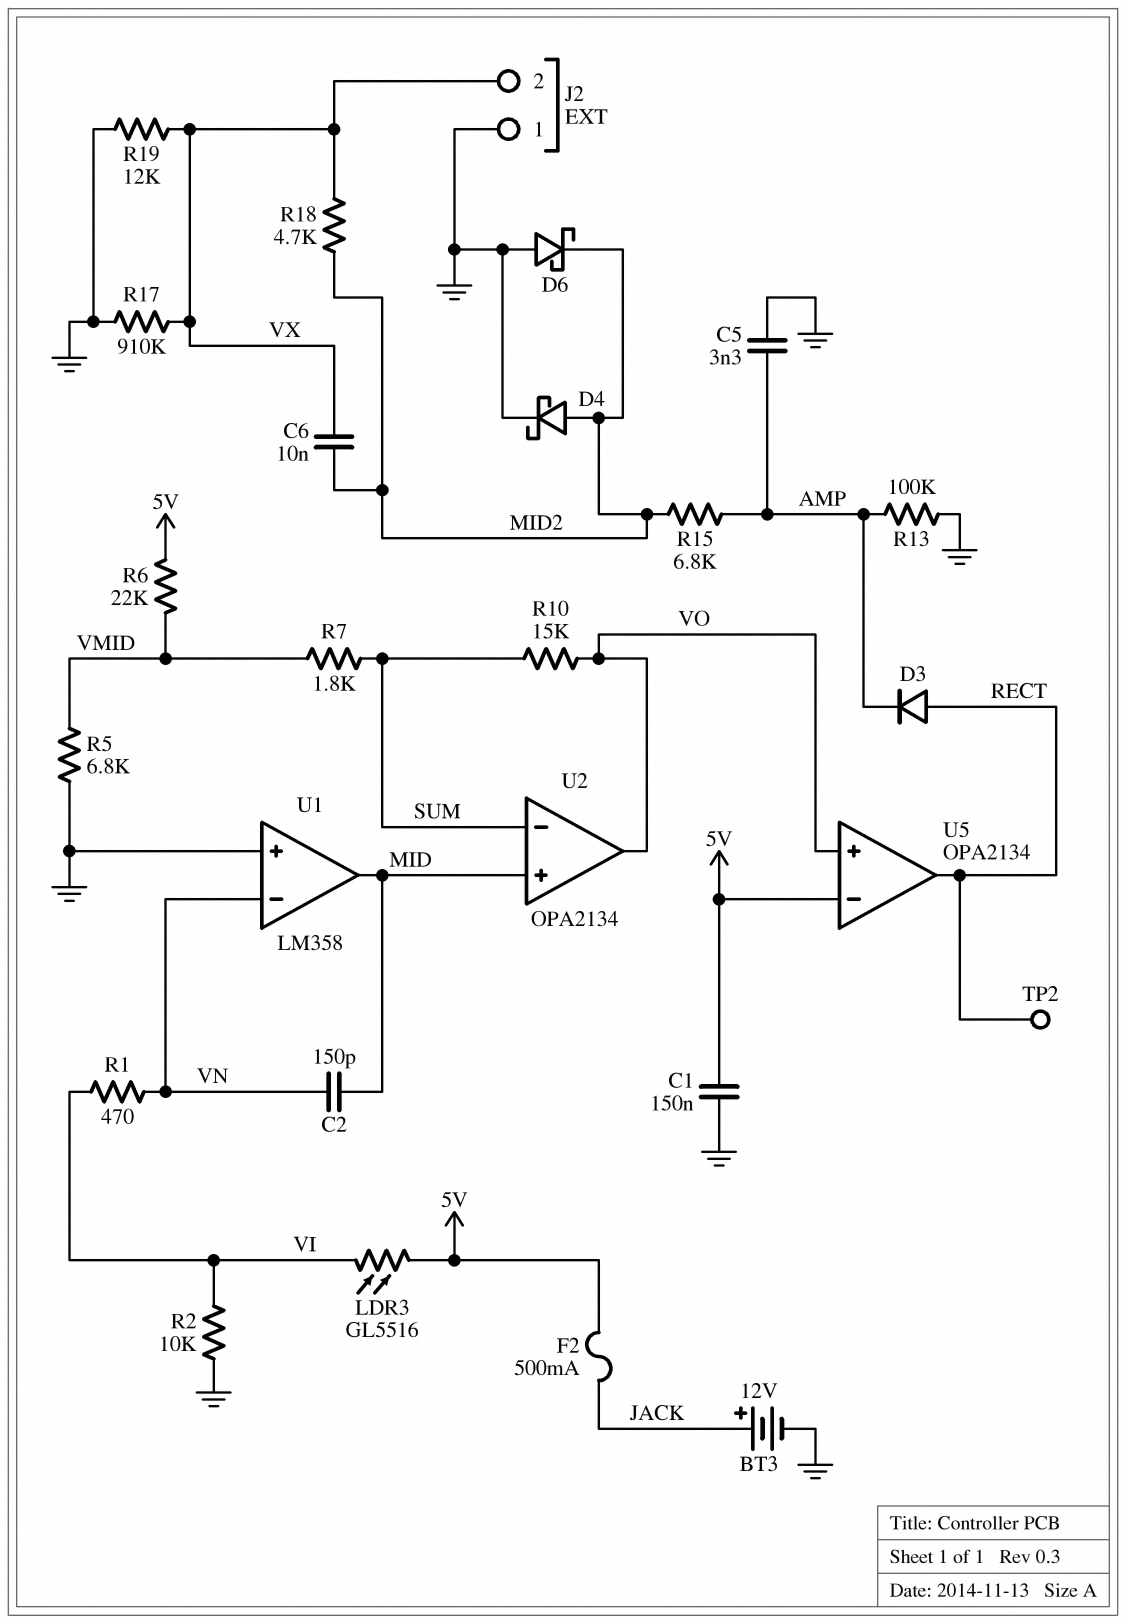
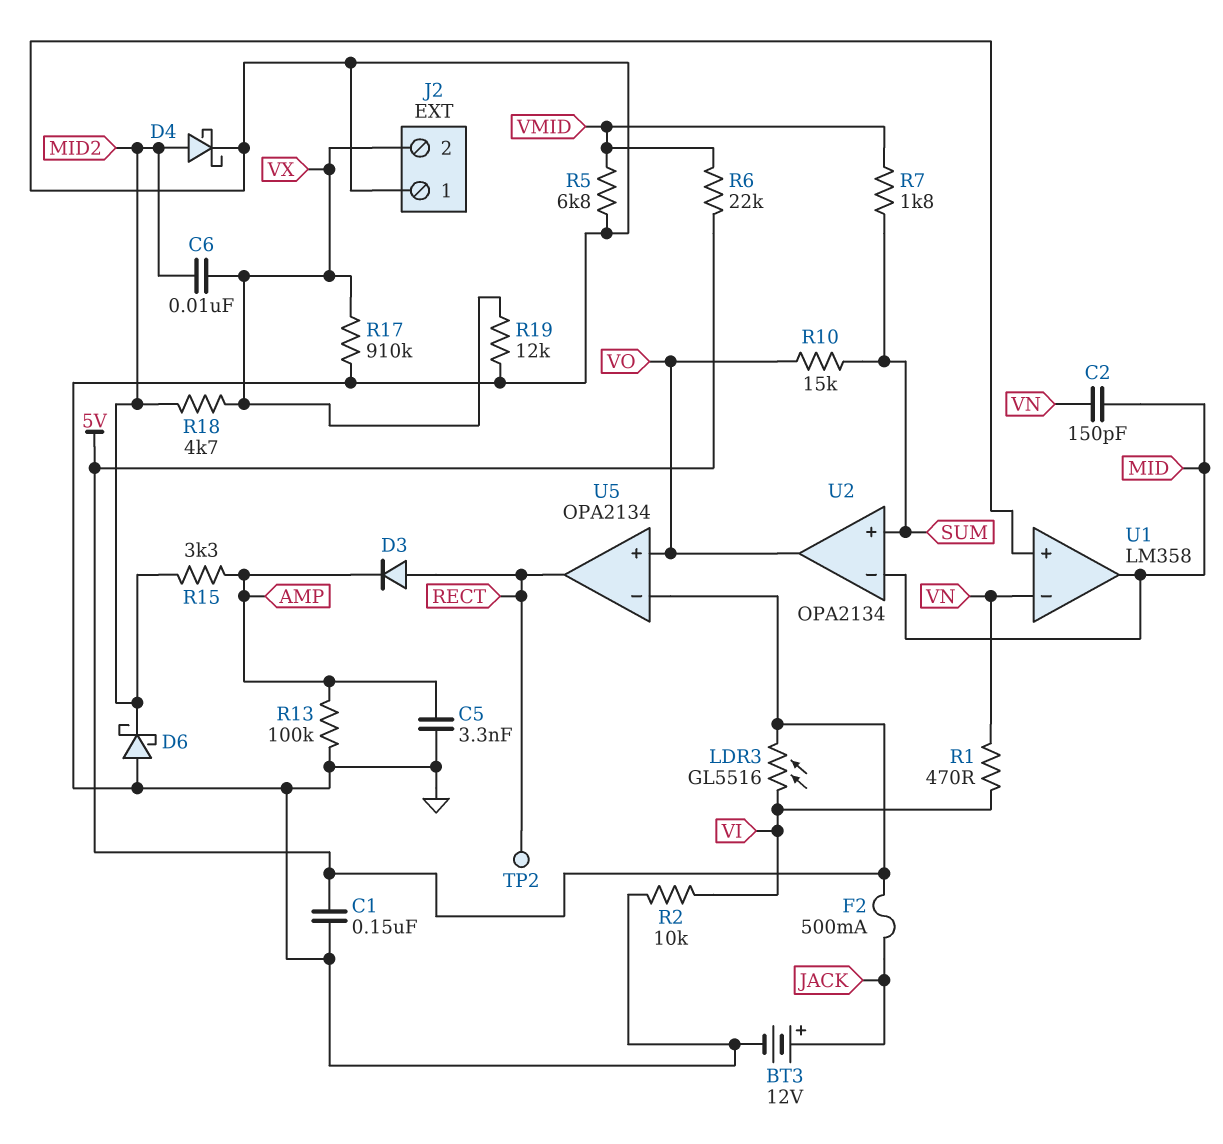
R15: 6.8k (AMP, MID2) -> 3.3k (AMP, MID2)
U2 pin in+: MID -> SUM
U2 pin in-: SUM -> MID

